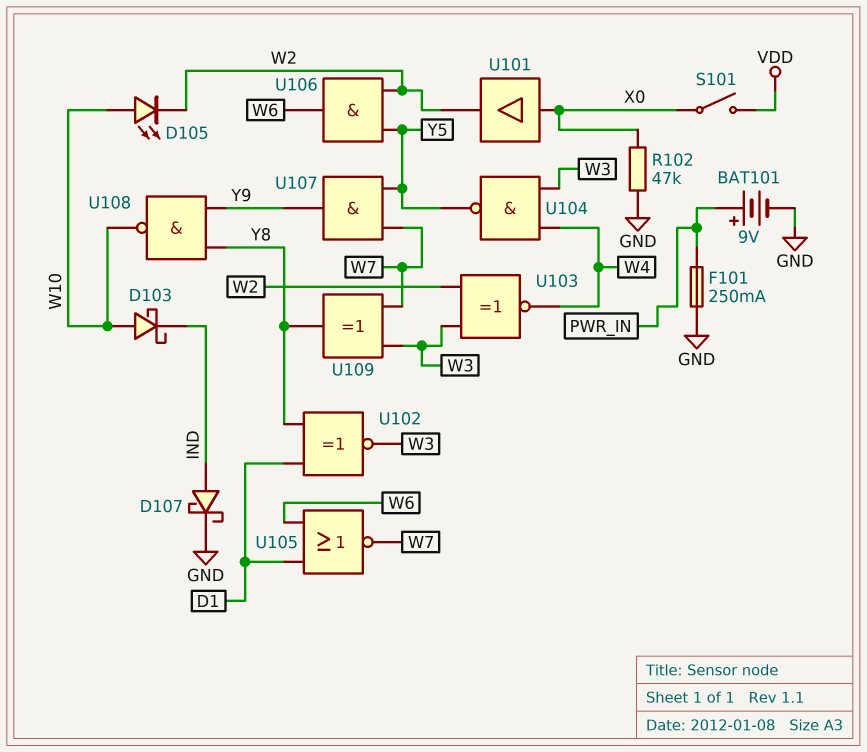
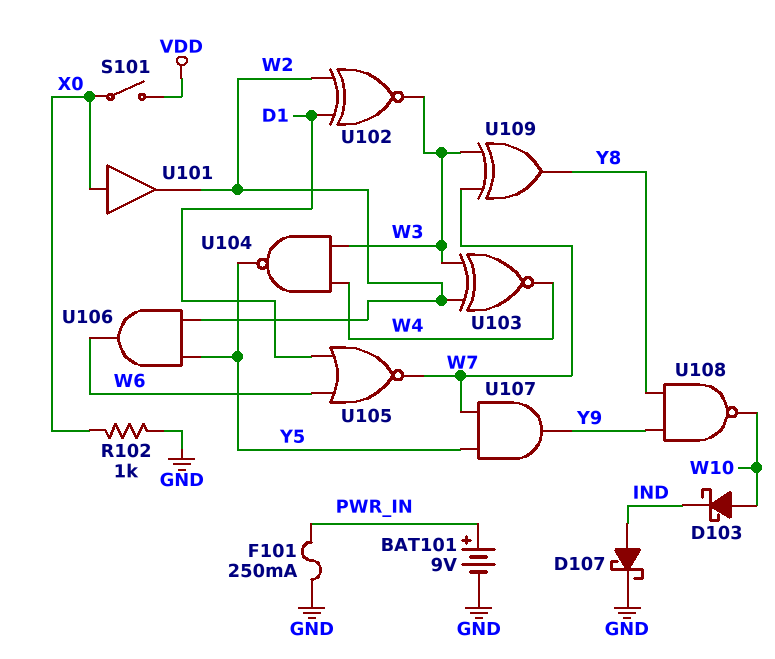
D105: LED (A W10, K W2) -> none
R102: 47k (GND, X0) -> 1k (GND, X0)
U102: XNOR (in D1, in Y8, out W3) -> XNOR (in D1, in W2, out W3)

